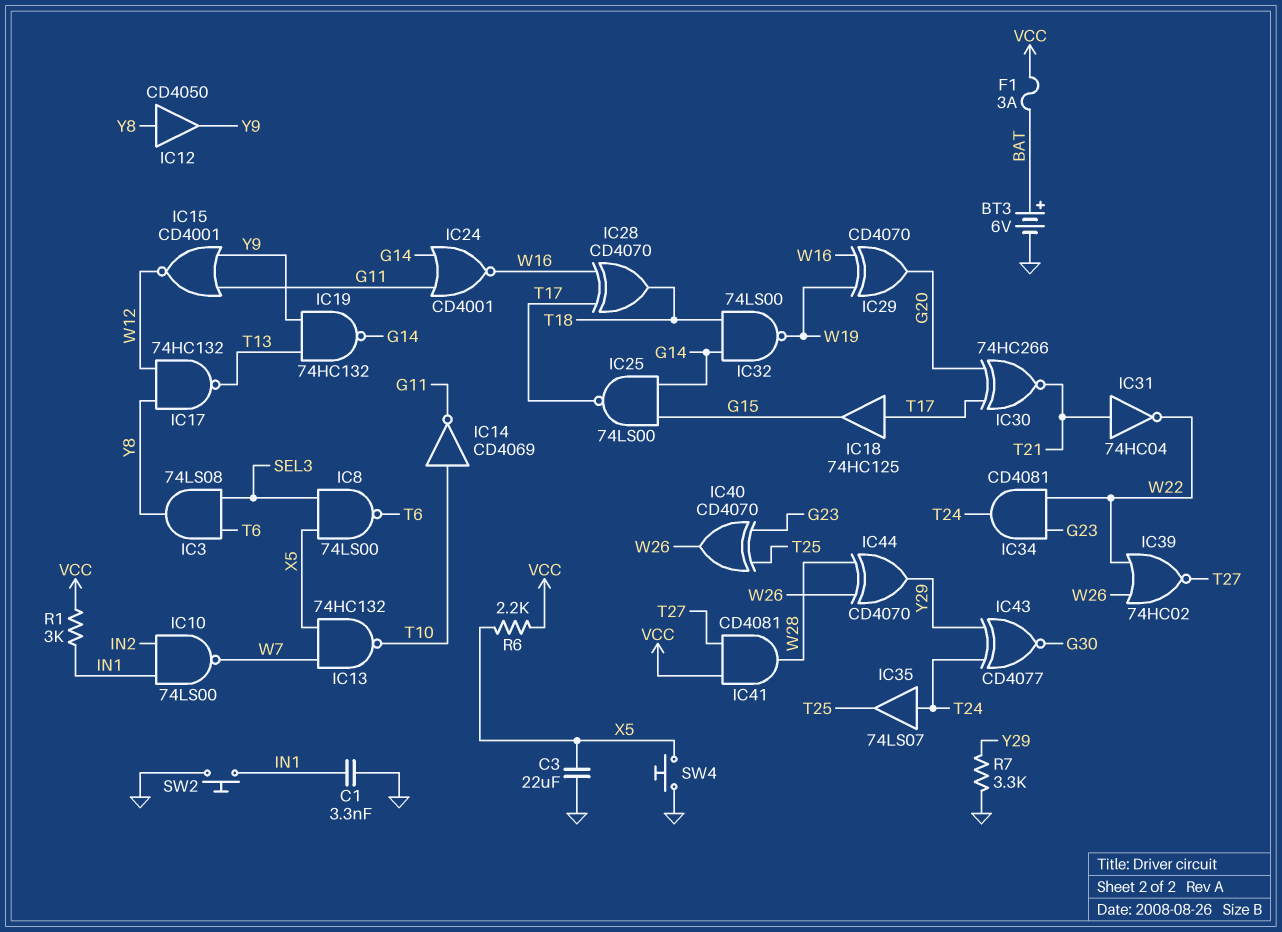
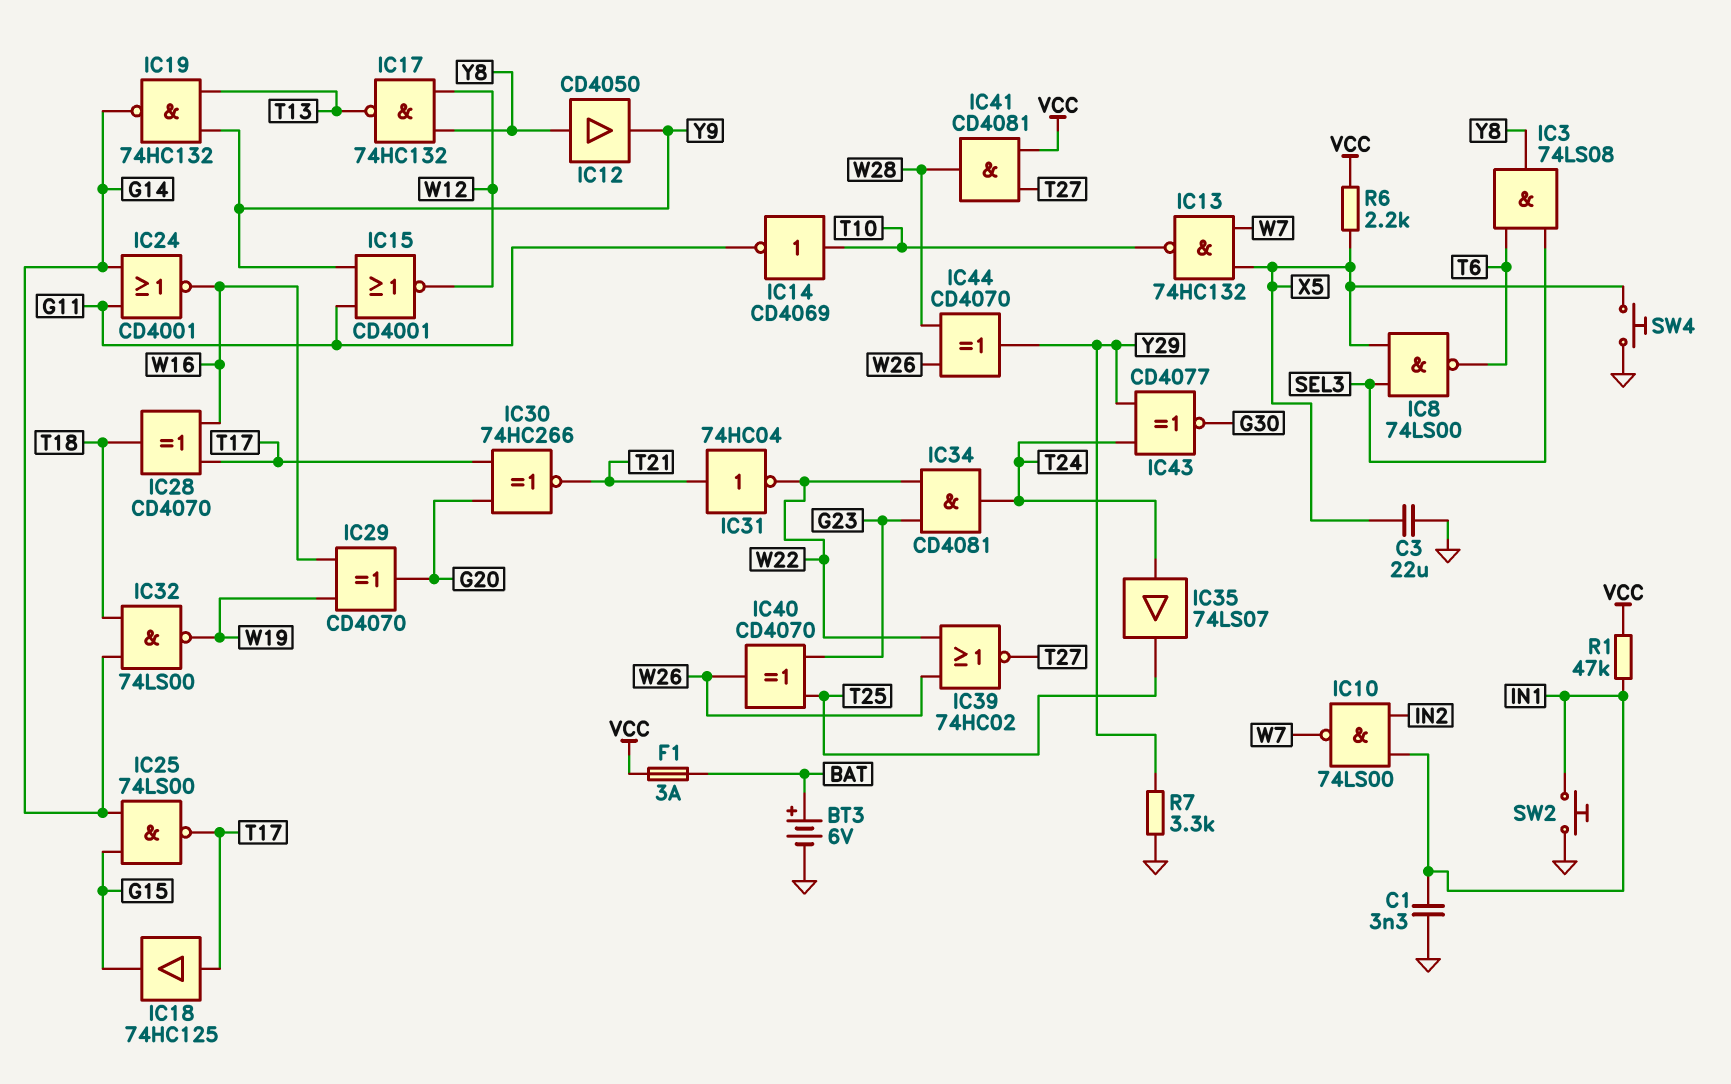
R1: 3k (IN1, VCC) -> 47k (IN1, VCC)

